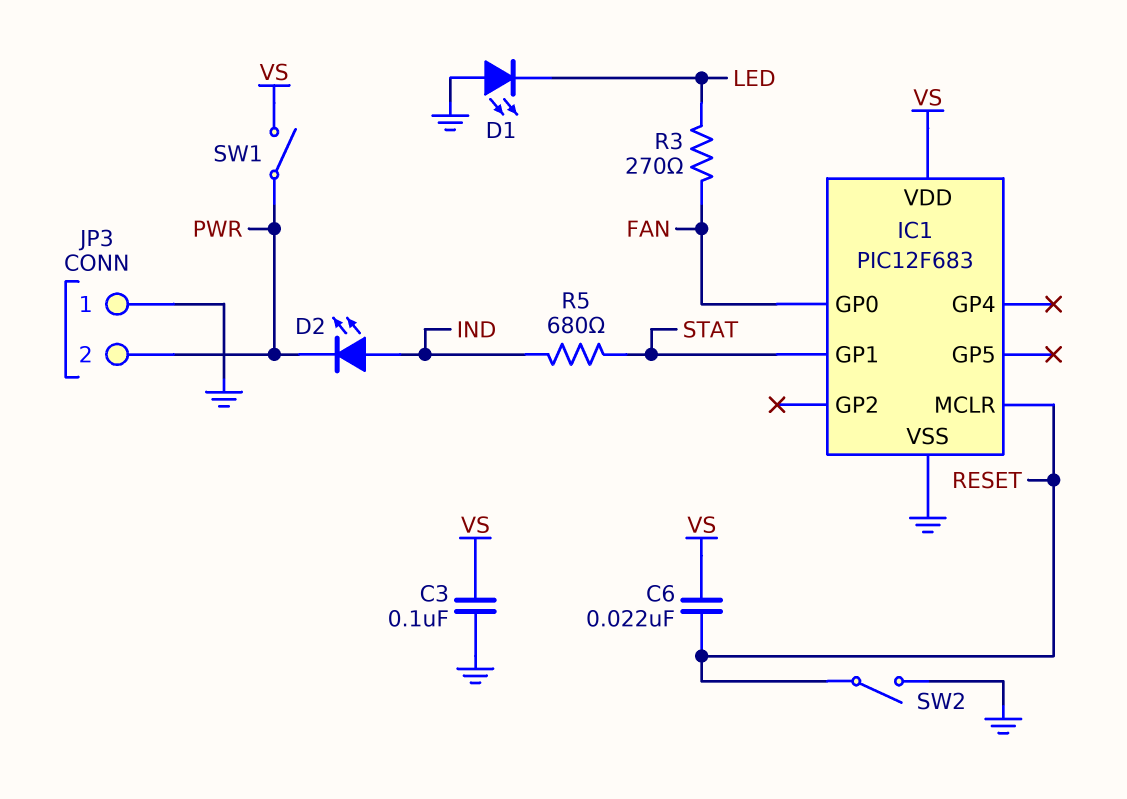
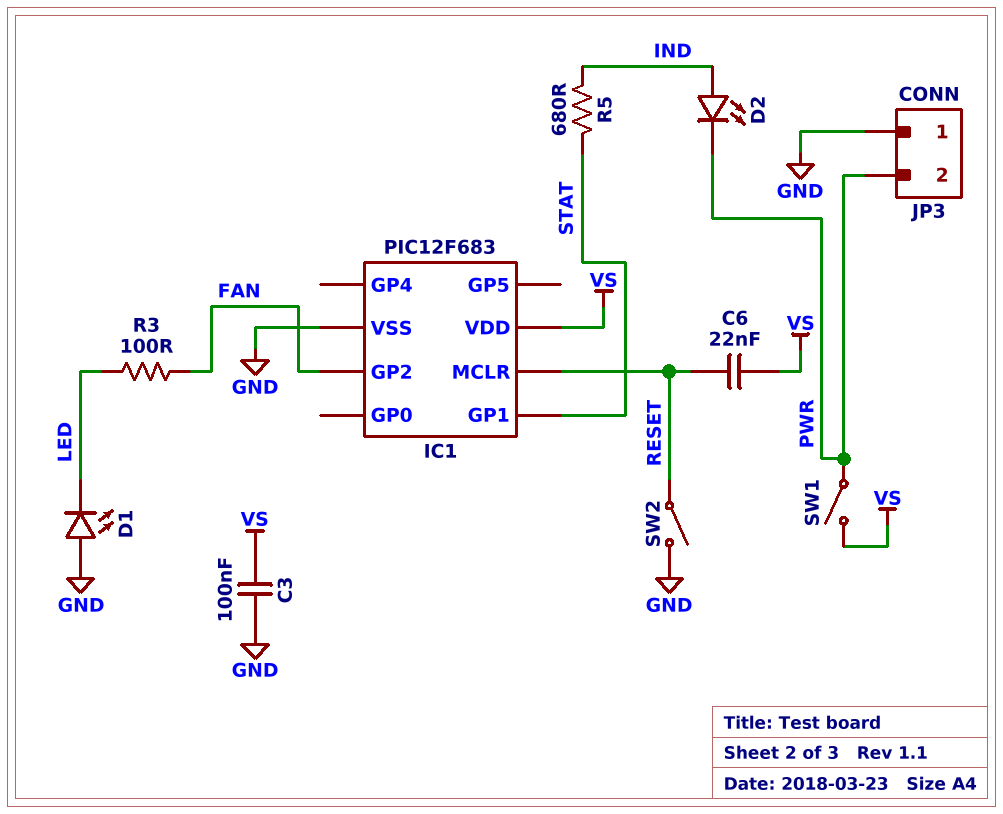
IC1 pin GP0: FAN -> none
IC1 pin GP2: none -> FAN
R3: 270 (FAN, LED) -> 100 (FAN, LED)

